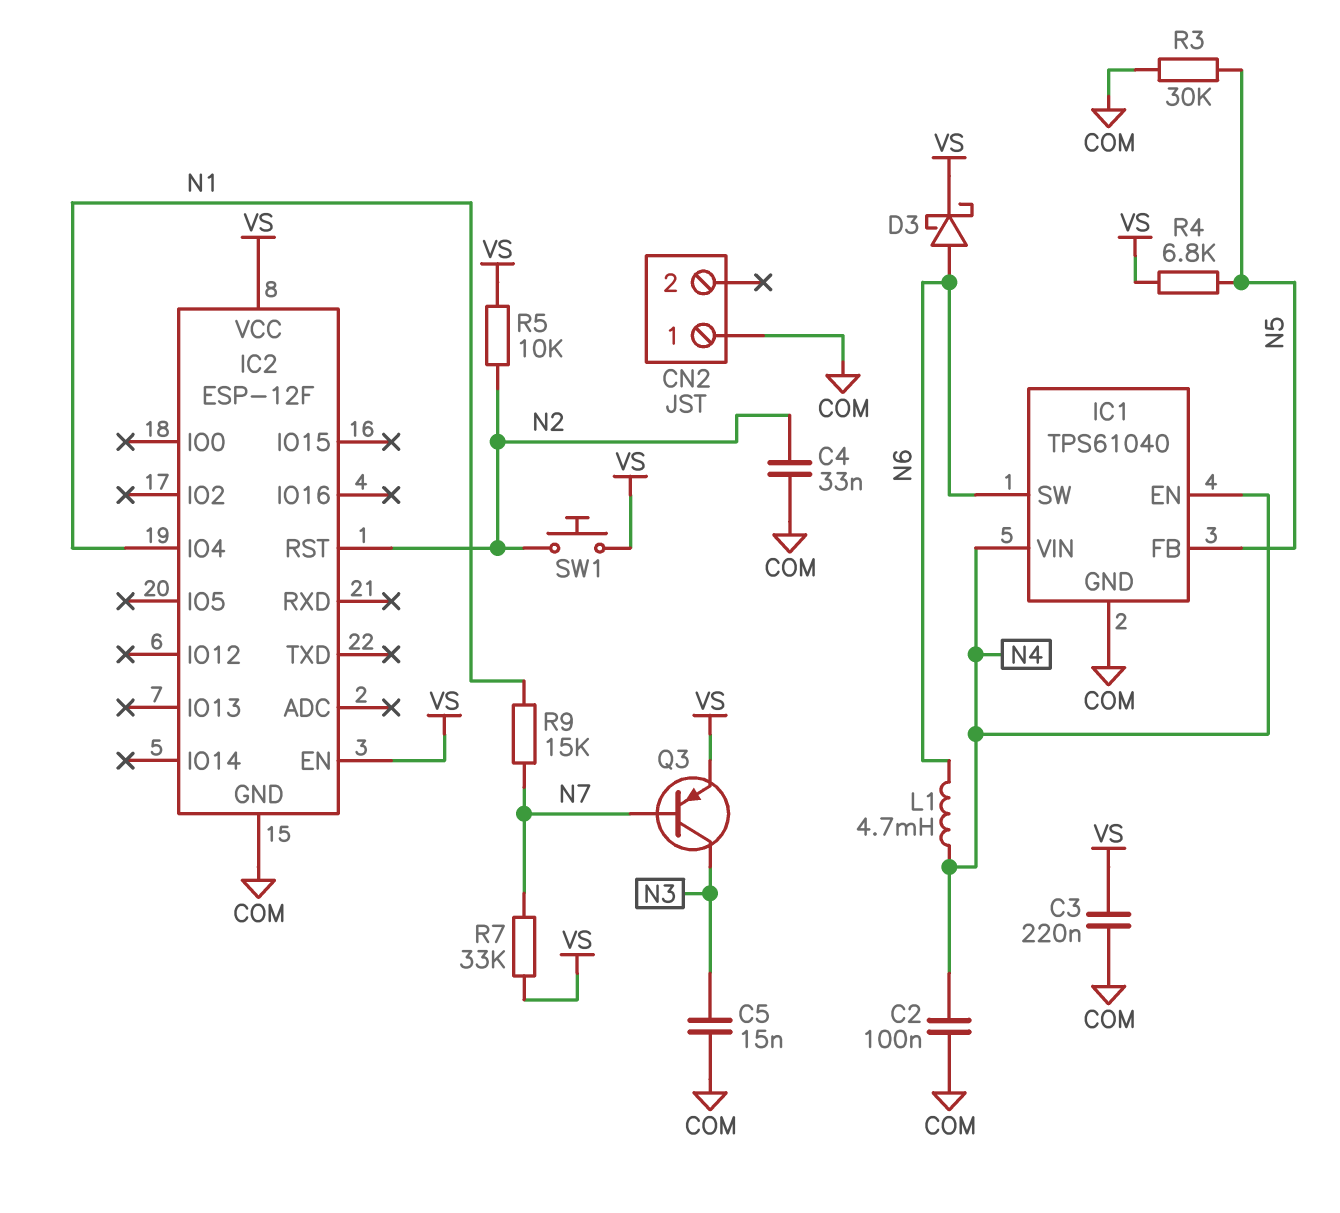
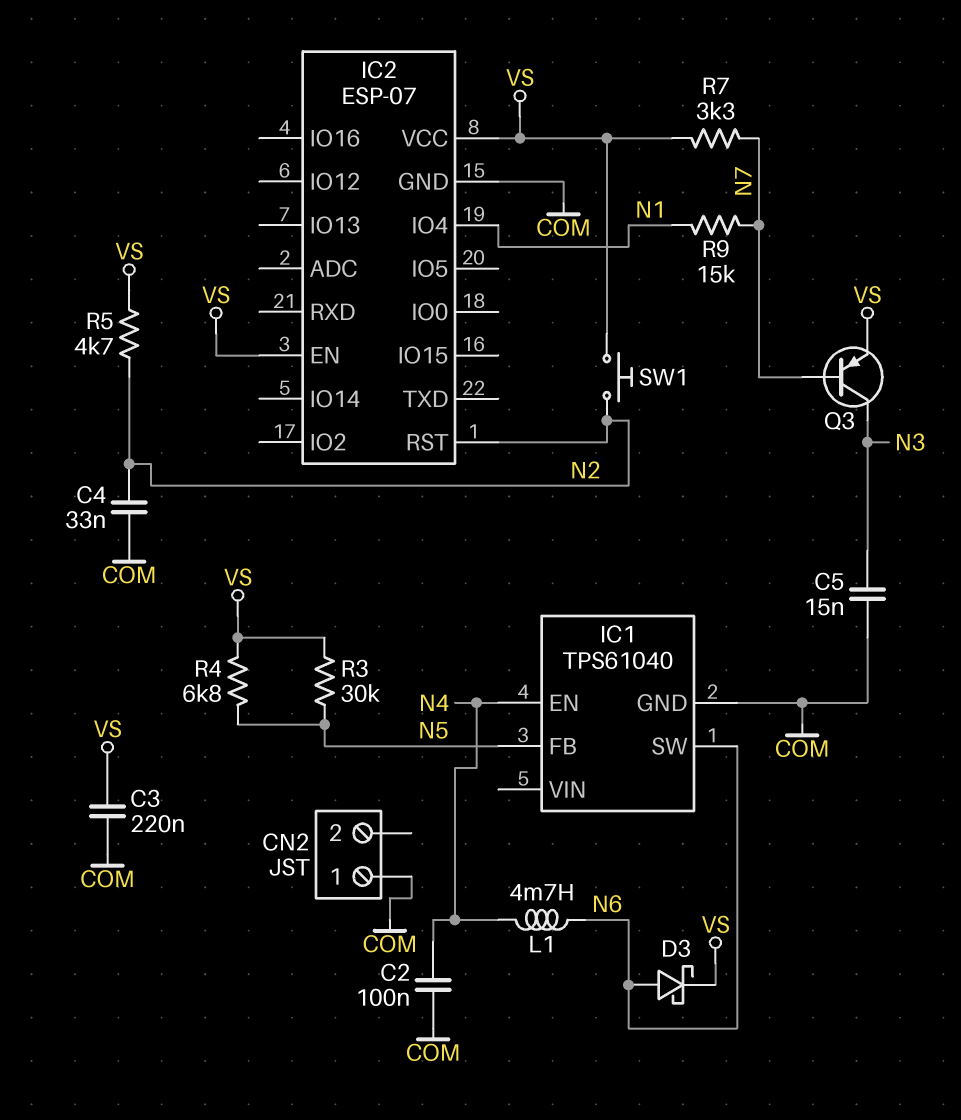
IC1 pin VIN: N4 -> none
IC2: ESP-12F -> ESP-07
R3: 30k (COM, N5) -> 30k (N5, VS)
R5: 10k (N2, VS) -> 4.7k (N2, VS)
R7: 33k (N7, VS) -> 3.3k (N7, VS)

